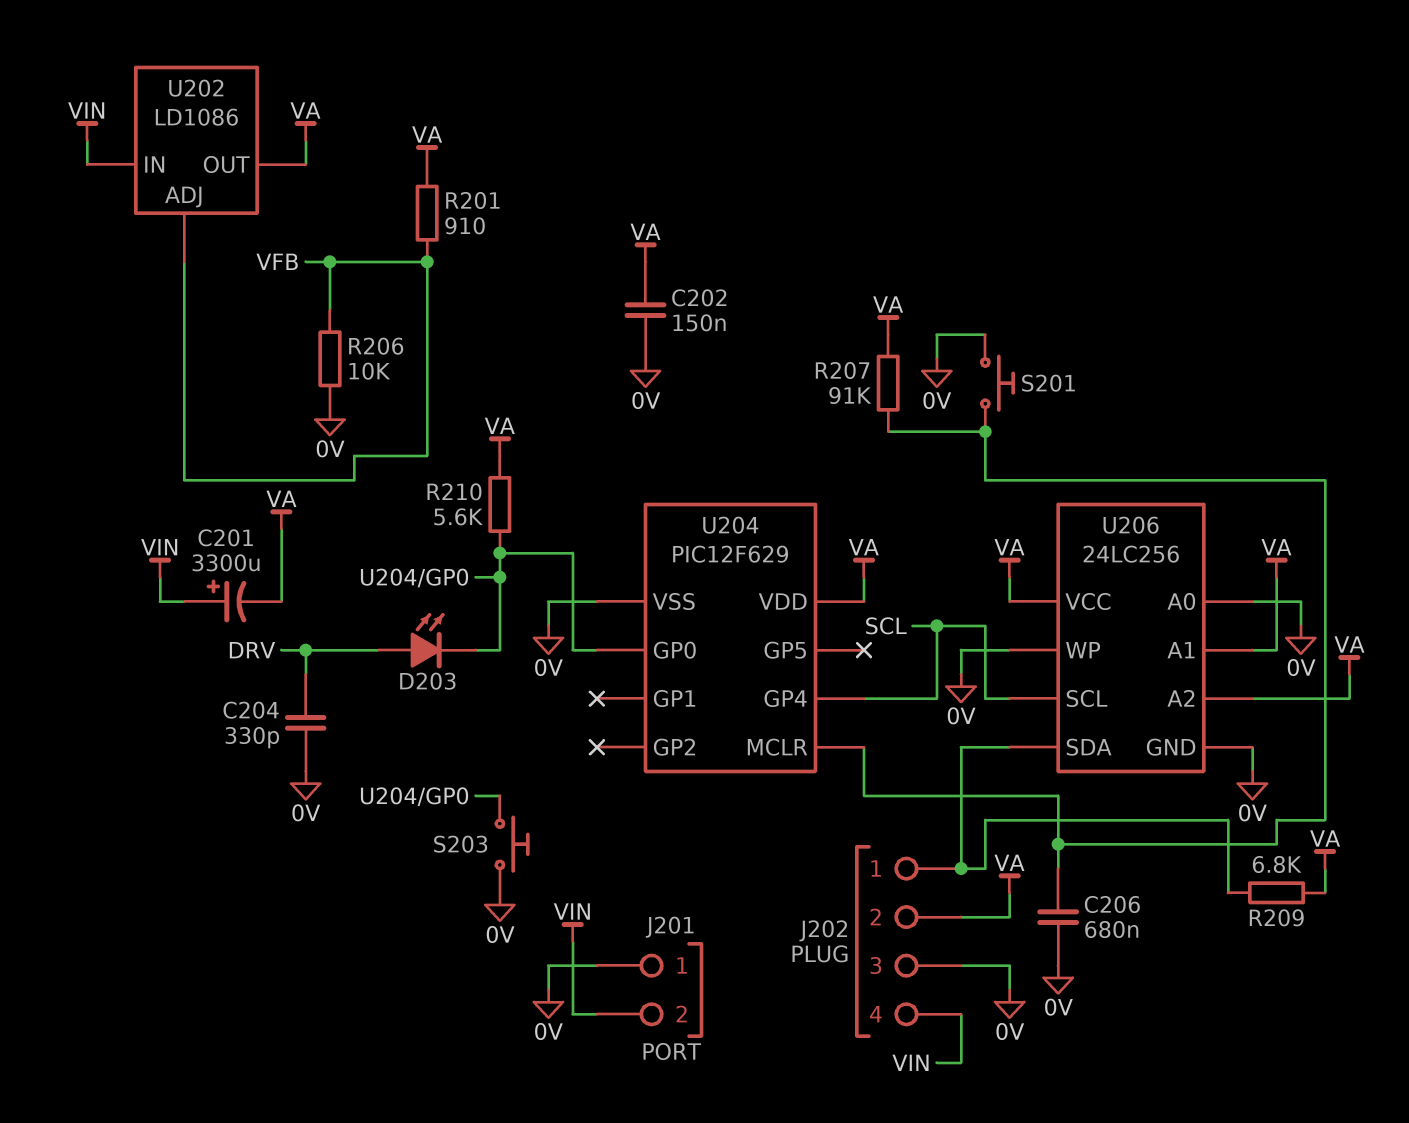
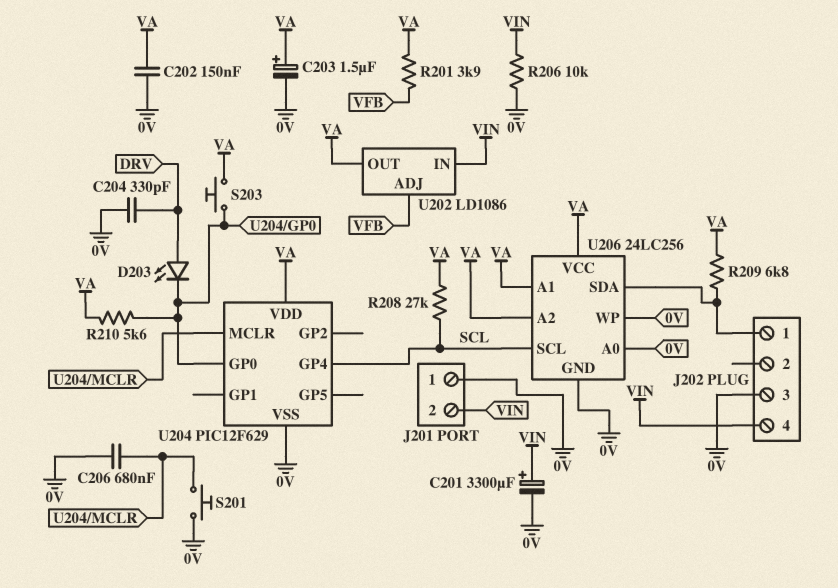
C201: 3300uF (plus VIN, minus VA) -> 3300uF (plus VIN, minus 0V)
C203: none -> 1.5uF (plus VA, minus 0V)
J202 pin 2: VA -> none
R201: 910 (VA, VFB) -> 3.9k (VA, VFB)
R206: 10k (0V, VFB) -> 10k (0V, VIN)
R207: 91k (U204/MCLR, VA) -> none
R208: none -> 27k (SCL, VA)
S203: button (0V, U204/GP0) -> button (U204/GP0, VA)

